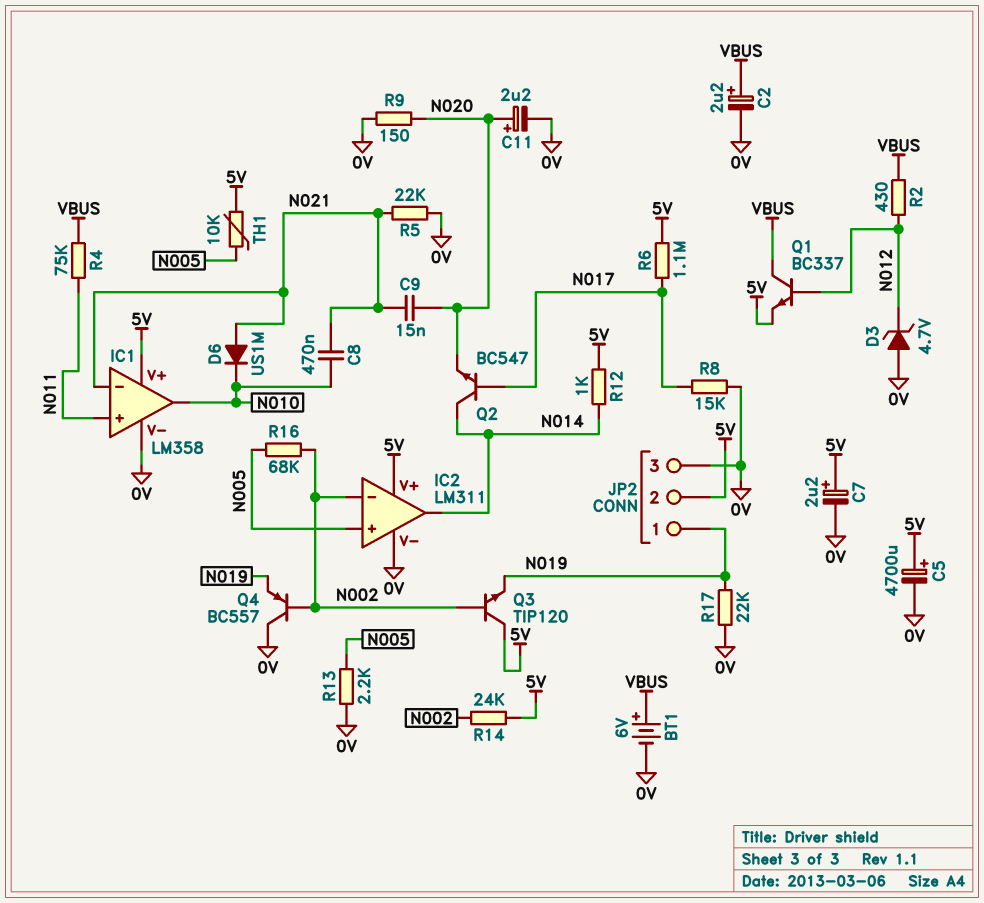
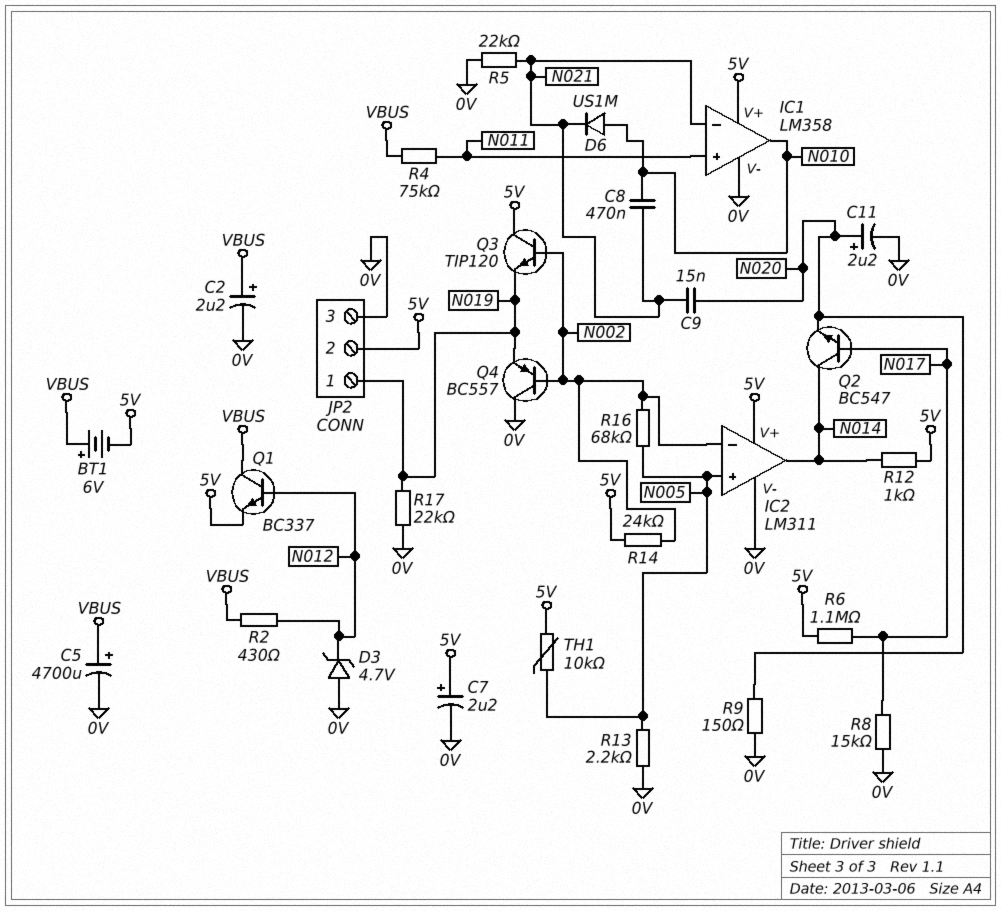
BT1: 6V (plus VBUS, minus 0V) -> 6V (plus VBUS, minus 5V)
C5: 4700uF (plus 5V, minus 0V) -> 4700uF (plus VBUS, minus 0V)
D6: diode US1M (A N021, K N010) -> diode US1M (A N010, K N021)

